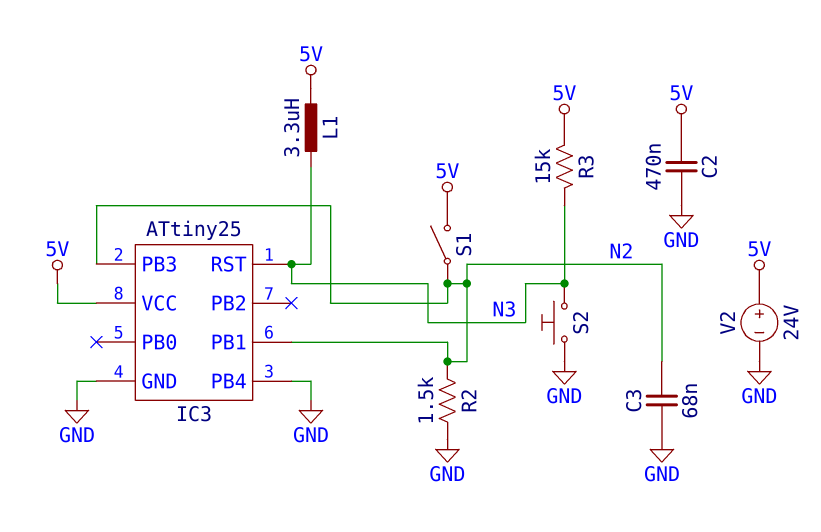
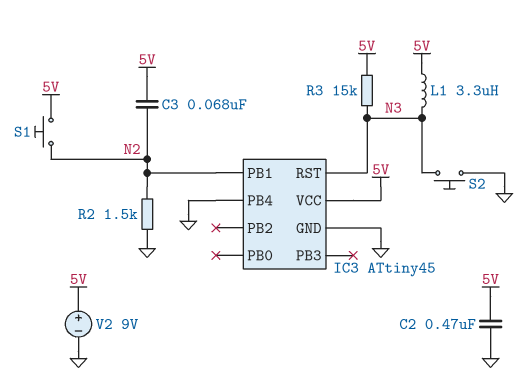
C3: 68nF (GND, N2) -> 68nF (5V, N2)
IC3: ATtiny25 -> ATtiny45
IC3 pin PB3: N2 -> none
S1: switch (5V, N2) -> button (5V, N2)
V2: 24V (plus 5V, minus GND) -> 9V (plus 5V, minus GND)

